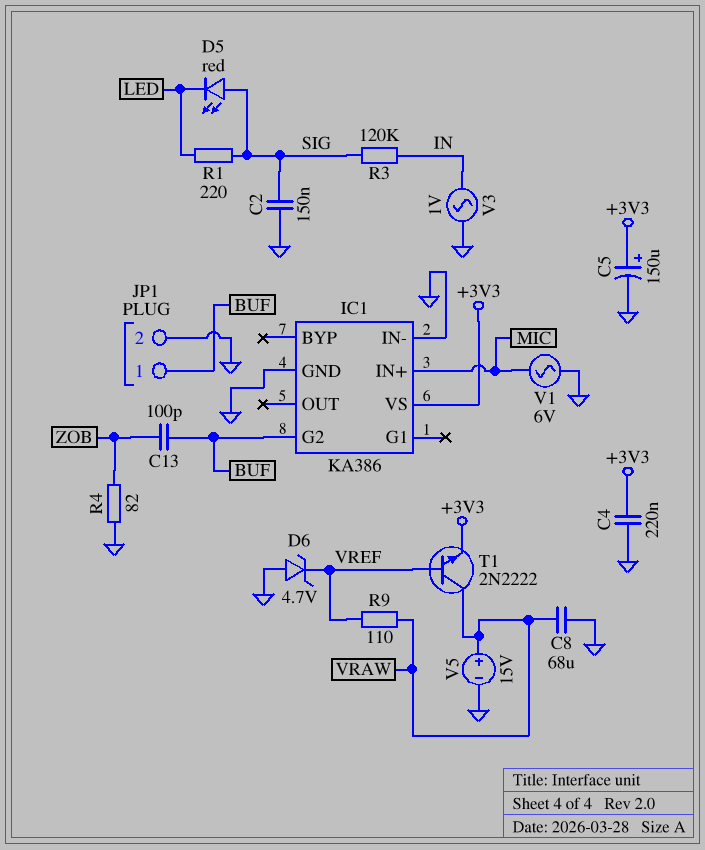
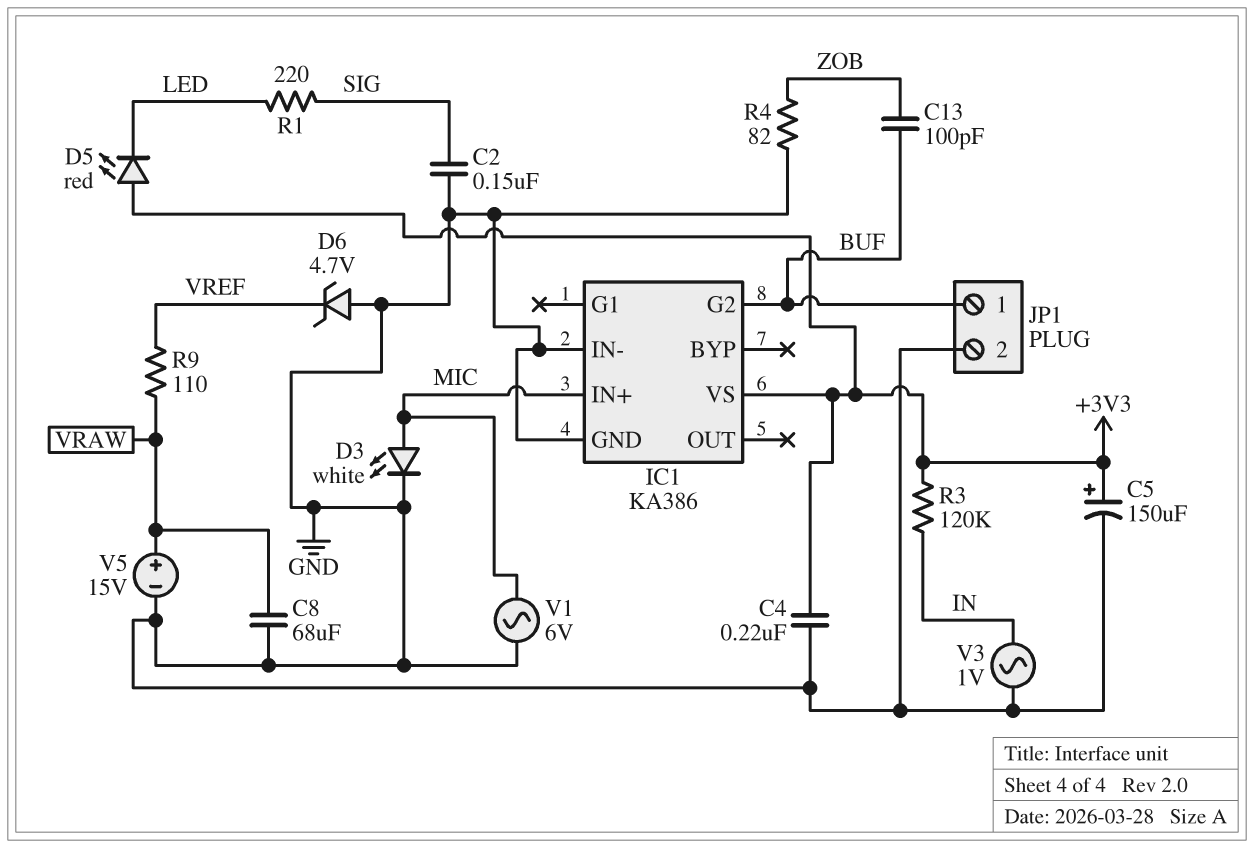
D3: none -> LED white (A MIC, K GND)
D5: LED red (A SIG, K LED) -> LED red (A +3V3, K LED)
R3: 120k (IN, SIG) -> 120k (+3V3, IN)
T1: NPN 2N2222 (B VREF, C VRAW, E +3V3) -> none

